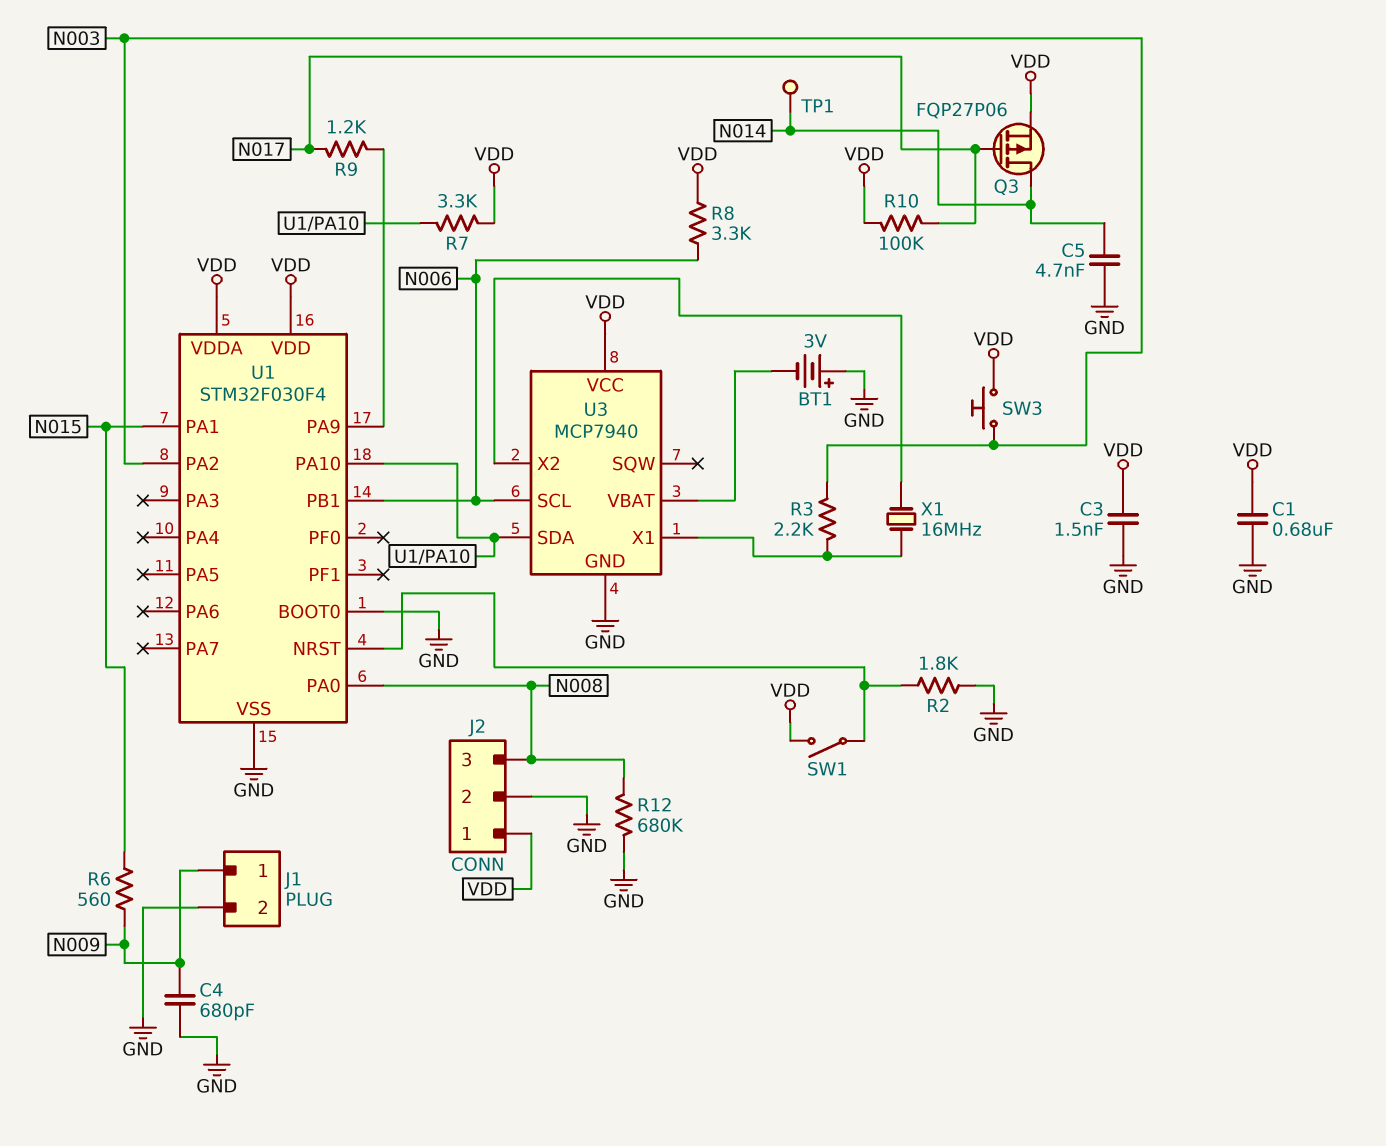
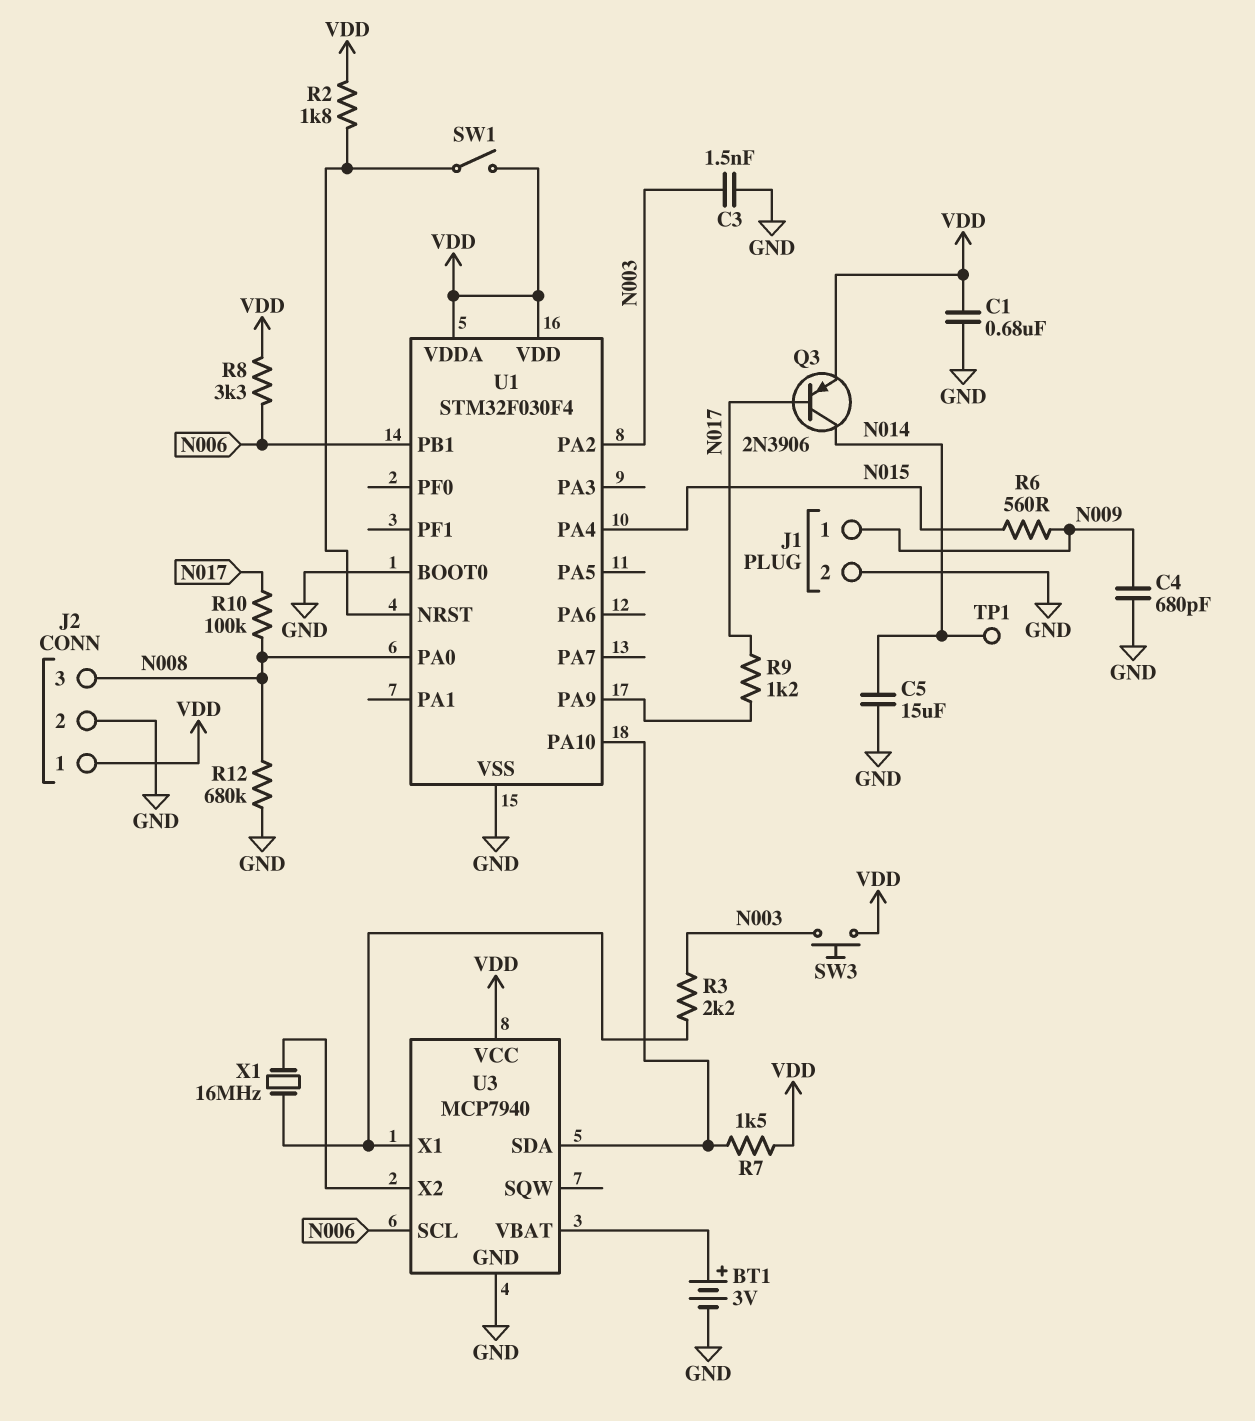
BT1: 3V (plus GND, minus U3/VBAT) -> 3V (plus U3/VBAT, minus GND)
C3: 1.5nF (GND, VDD) -> 1.5nF (GND, N003)
C5: 4.7nF (GND, N014) -> 15uF (GND, N014)
Q3: PMOS FQP27P06 (G N017, D N014, S VDD) -> PNP 2N3906 (B N017, C N014, E VDD)
R2: 1.8k (GND, U1/NRST) -> 1.8k (U1/NRST, VDD)
R7: 3.3k (U1/PA10, VDD) -> 1.5k (U1/PA10, VDD)
R10: 100k (N017, VDD) -> 100k (N008, N017)
U1 pin PA1: N015 -> none
U1 pin PA4: none -> N015

